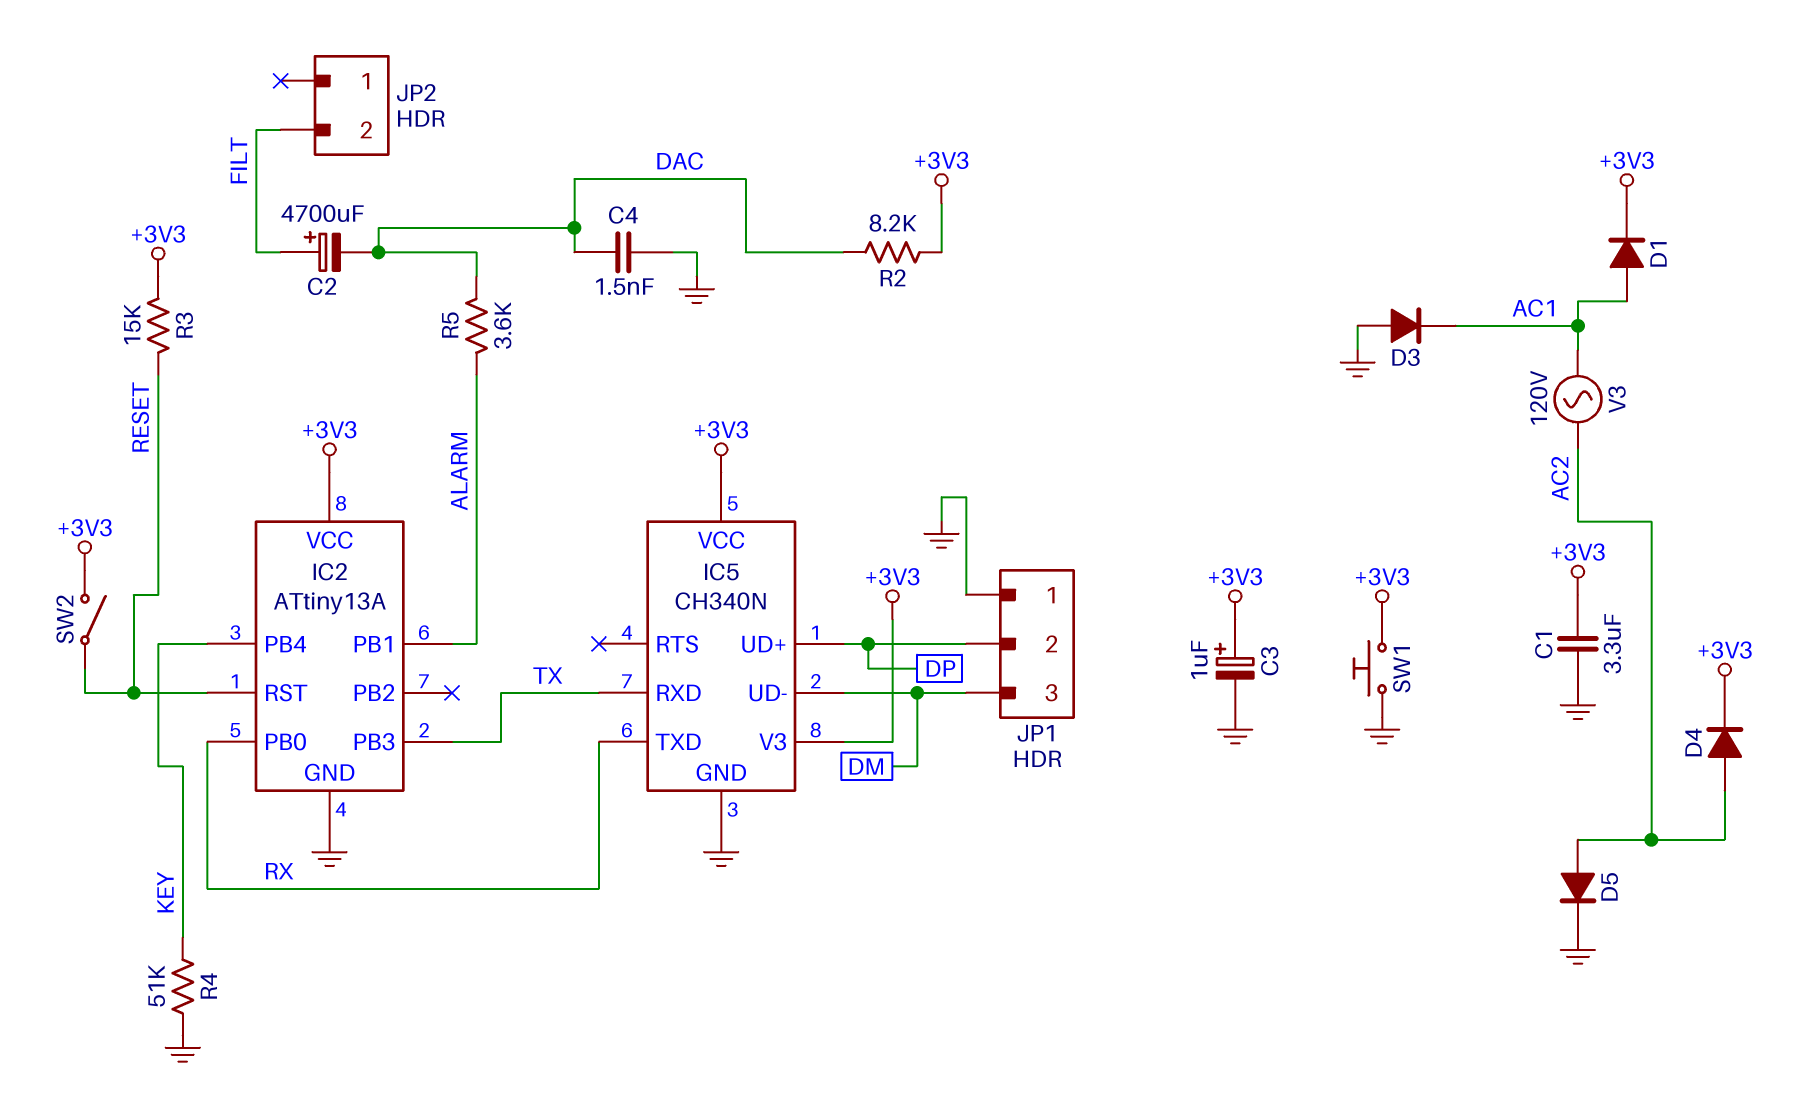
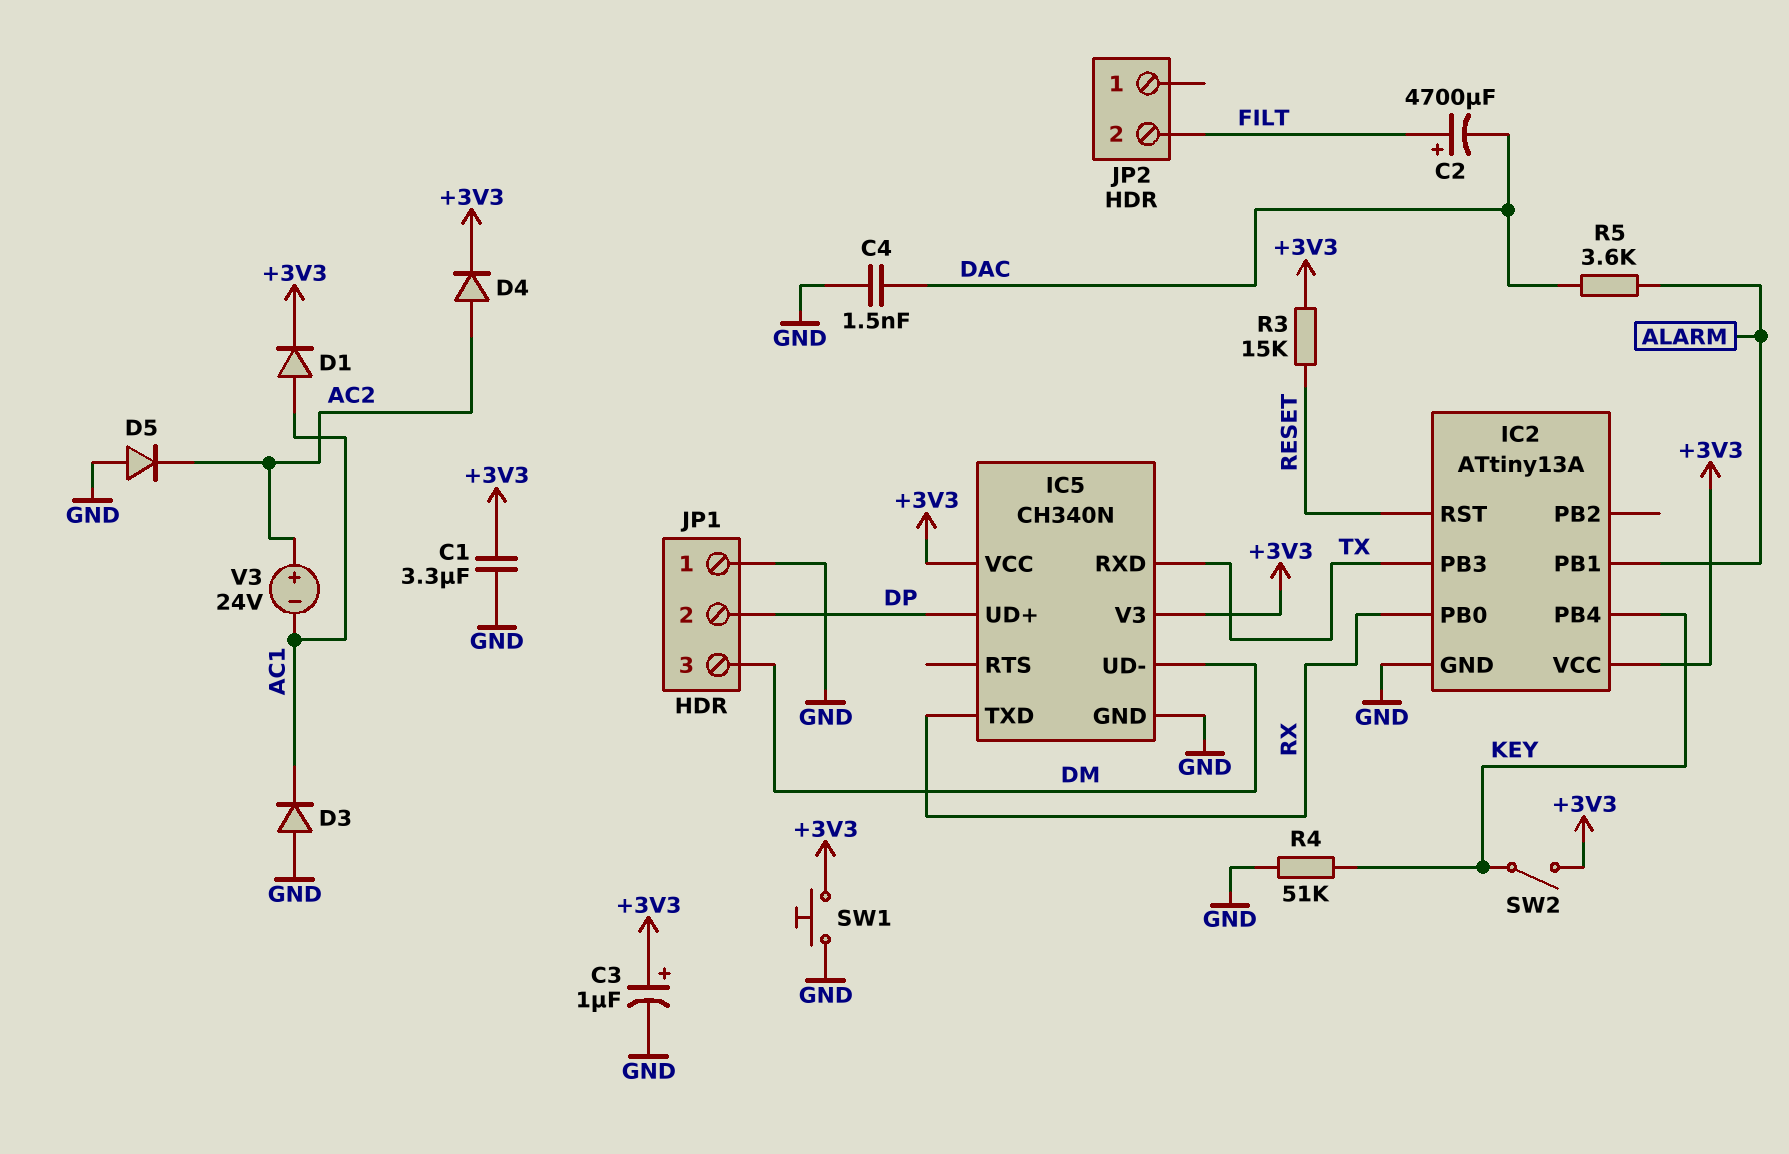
D5: diode (A AC2, K GND) -> diode (A GND, K AC2)
R2: 8.2k (+3V3, DAC) -> none
SW2: switch (+3V3, RESET) -> switch (+3V3, KEY)
V3: AC 120V (AC1, AC2) -> 24V (plus AC2, minus AC1)

